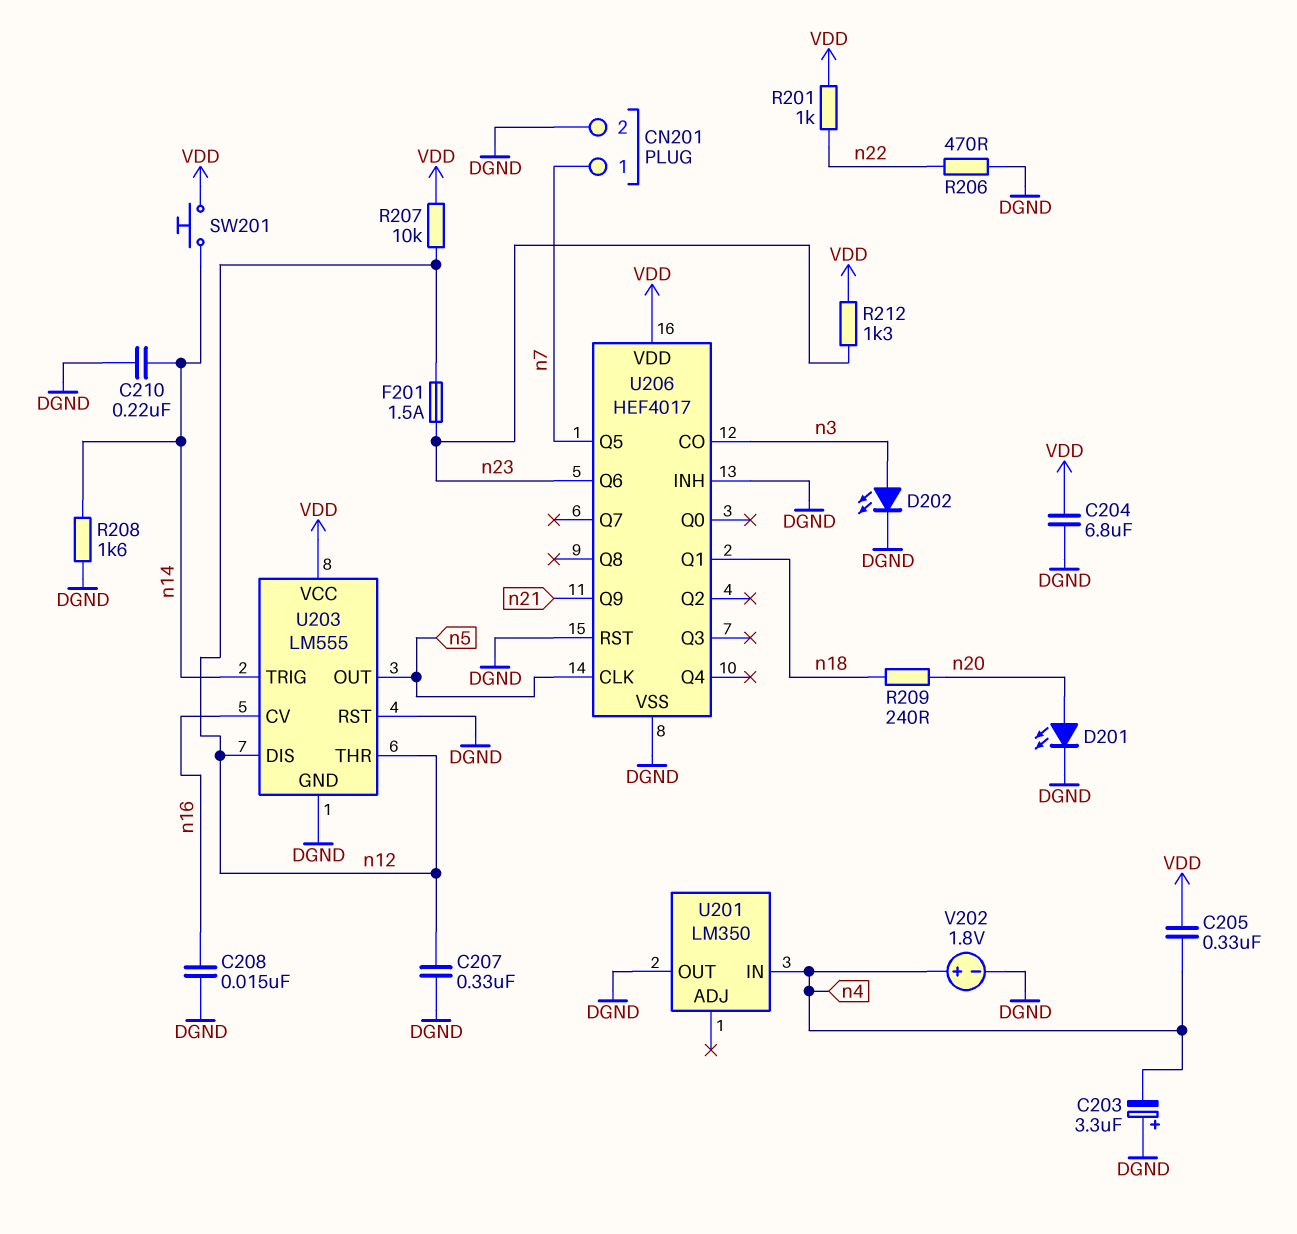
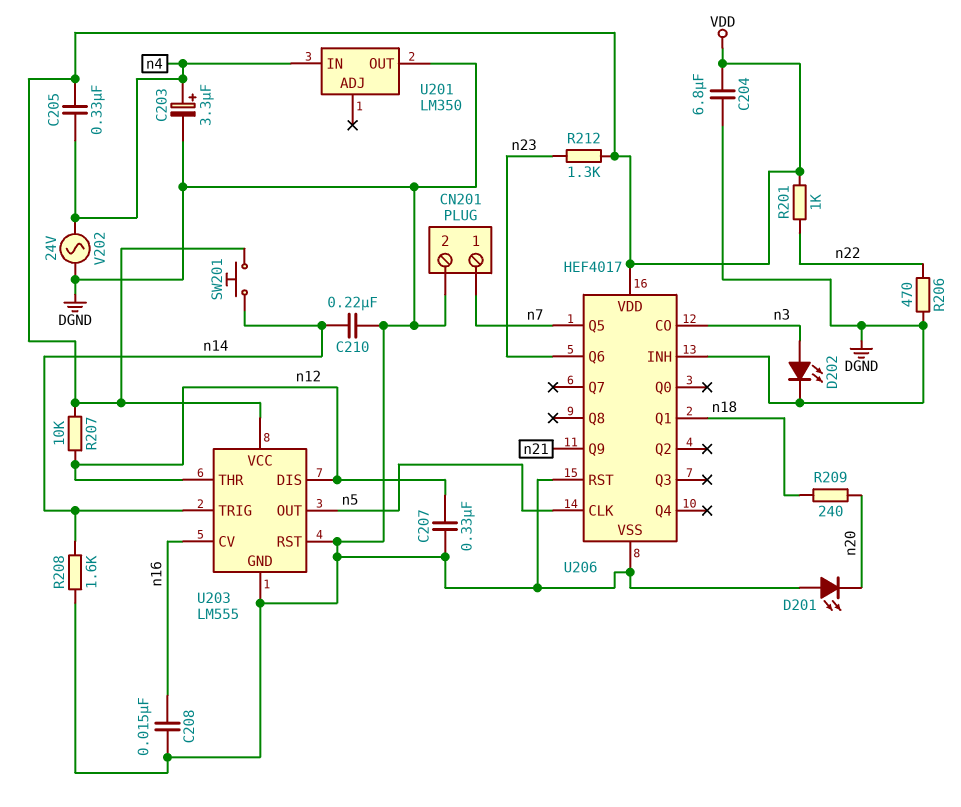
C203: 3.3uF (plus DGND, minus n4) -> 3.3uF (plus n4, minus DGND)
D201: LED (A n20, K DGND) -> LED (A DGND, K n20)
F201: 1.5A (n12, n23) -> none
V202: 1.8V (plus n4, minus DGND) -> AC 24V (DGND, n4)

